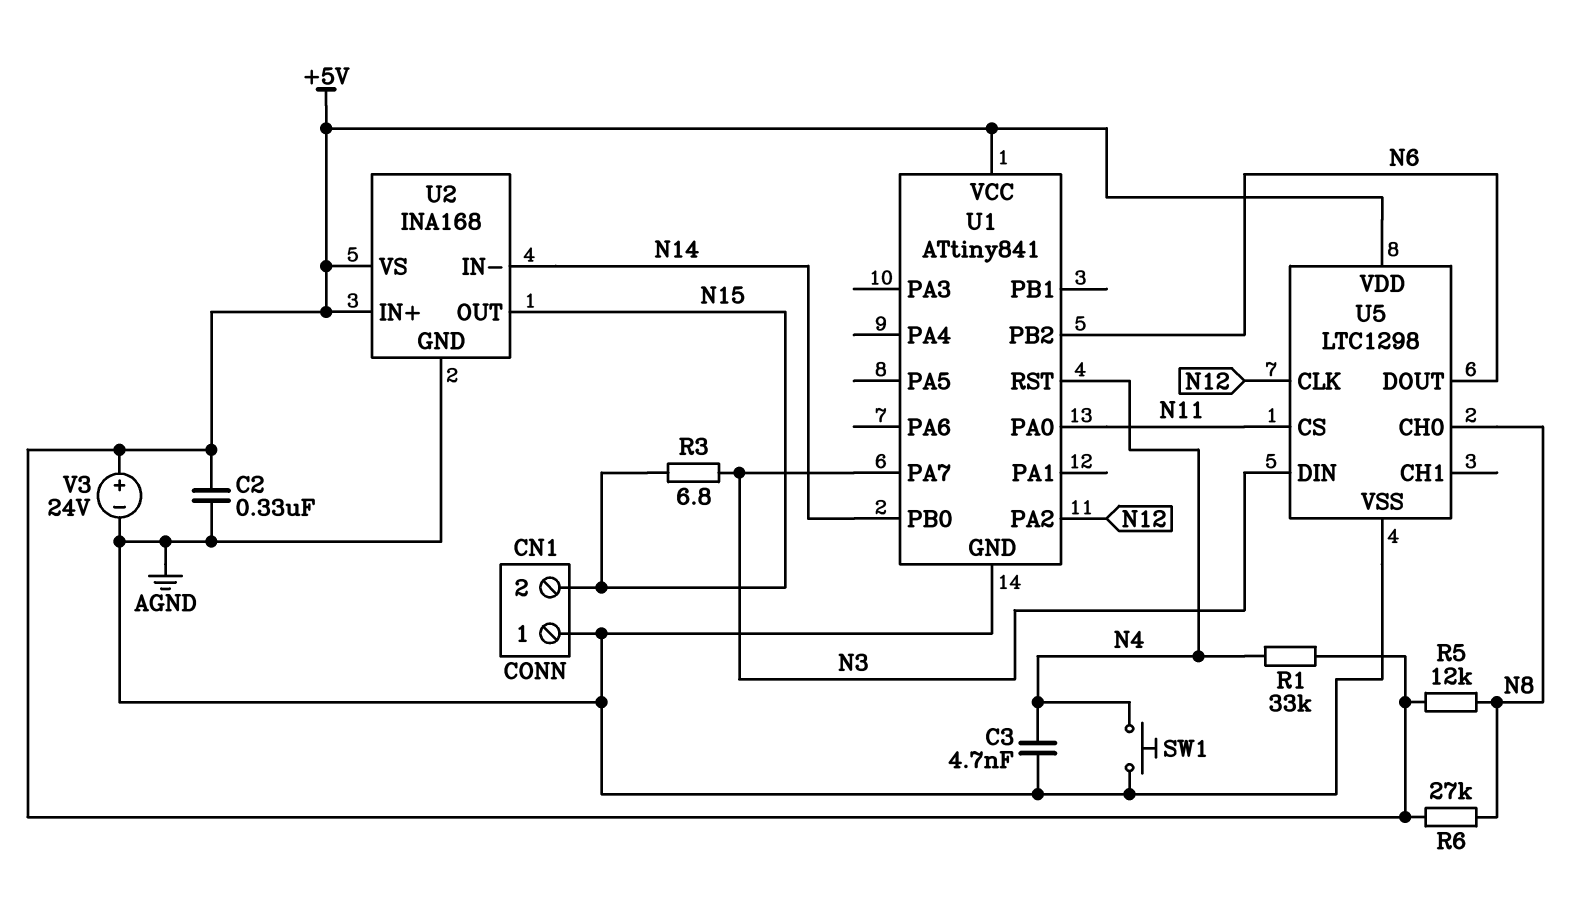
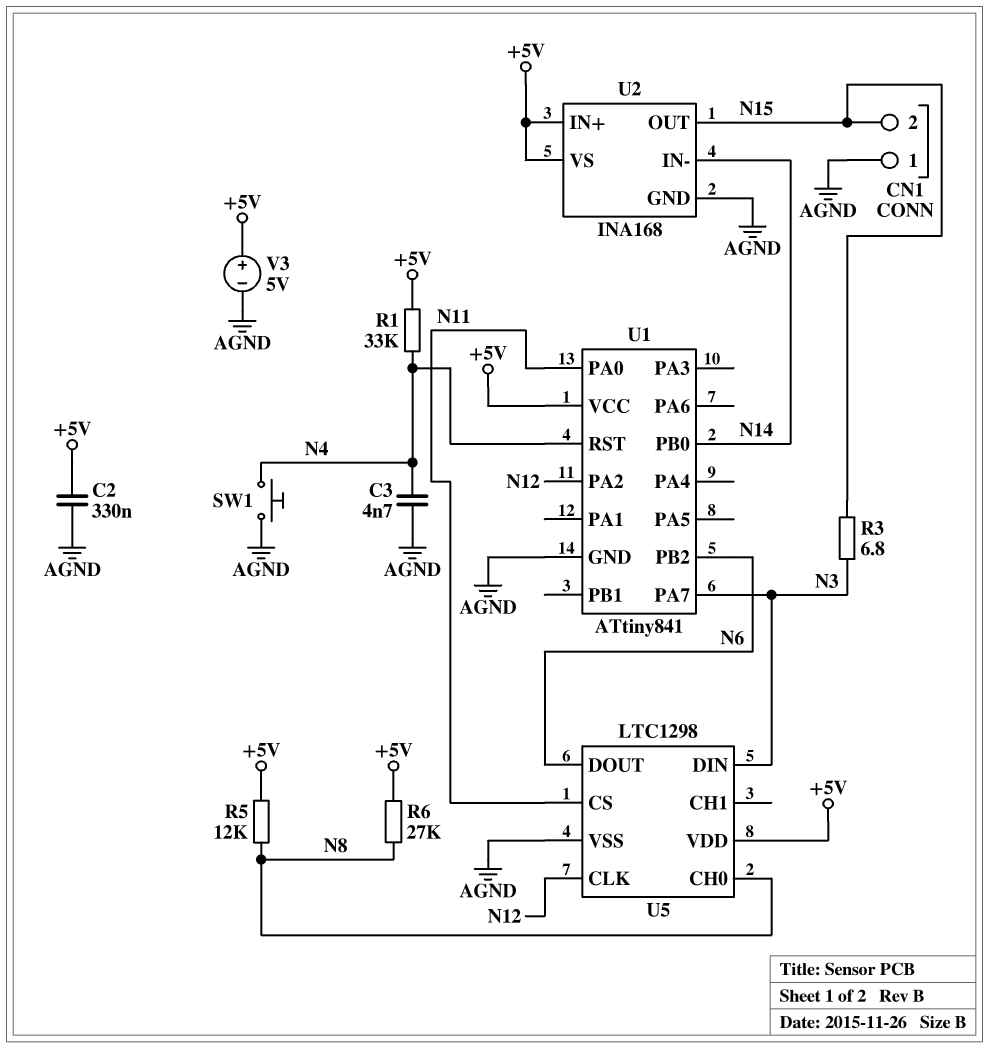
V3: 24V (plus +5V, minus AGND) -> 5V (plus +5V, minus AGND)

